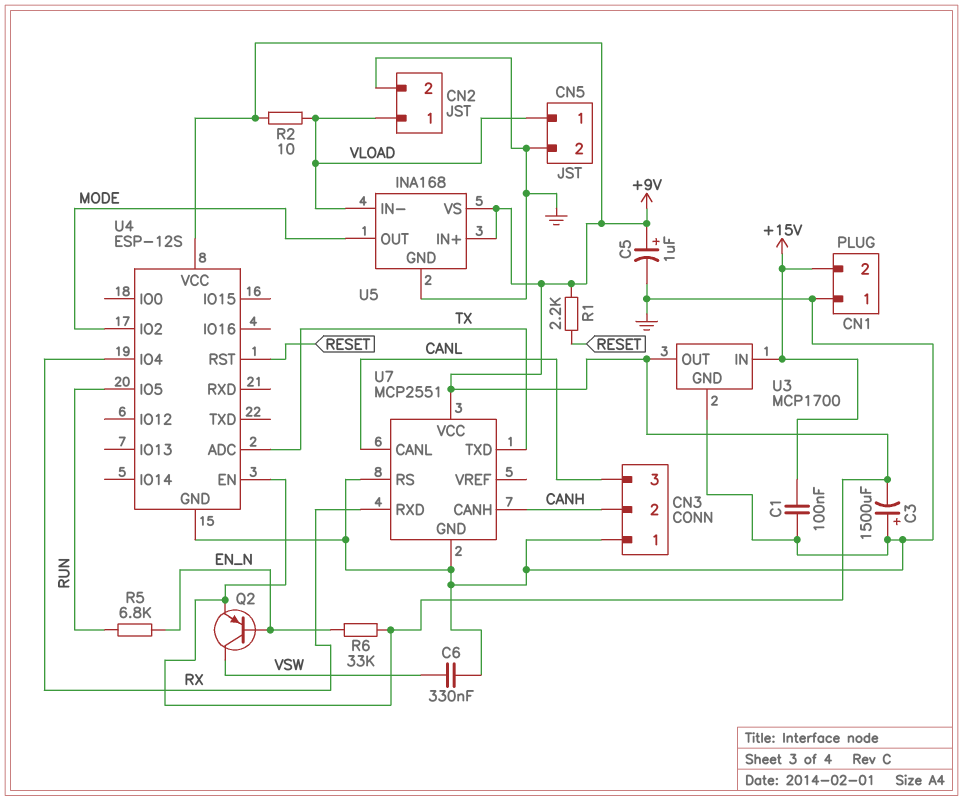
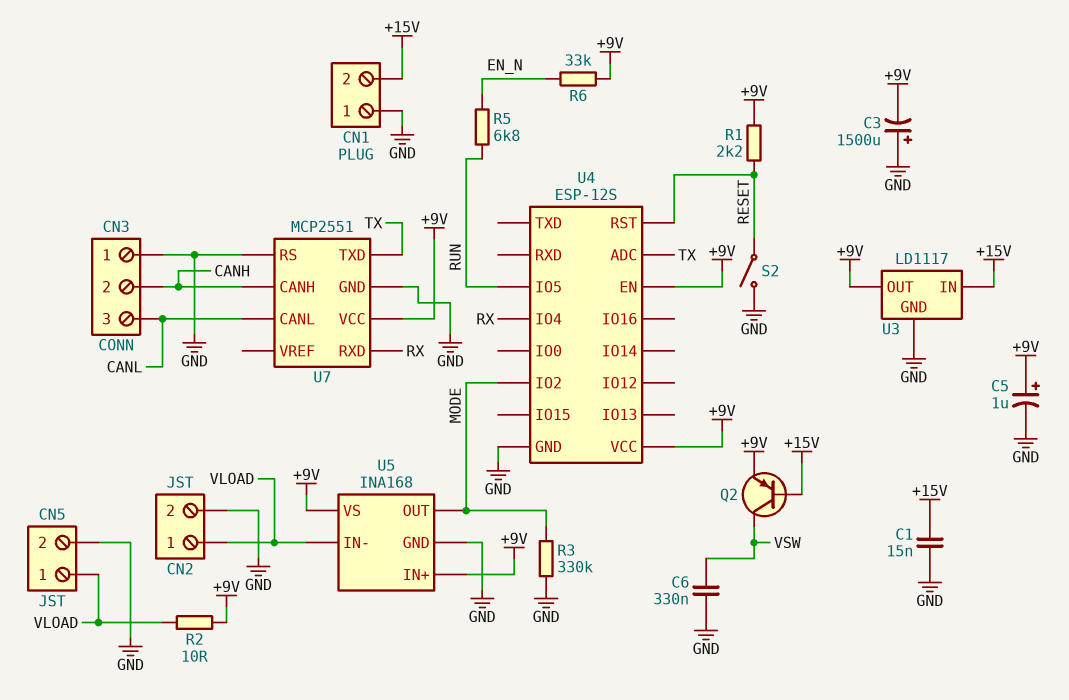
C1: 100nF (+15V, GND) -> 15nF (+15V, GND)
Q2: PNP (B EN_N, C VSW, E +9V) -> PNP (B +15V, C VSW, E +9V)
R3: none -> 330k (GND, MODE)
S2: none -> switch (GND, RESET)
U3: MCP1700 -> LD1117

